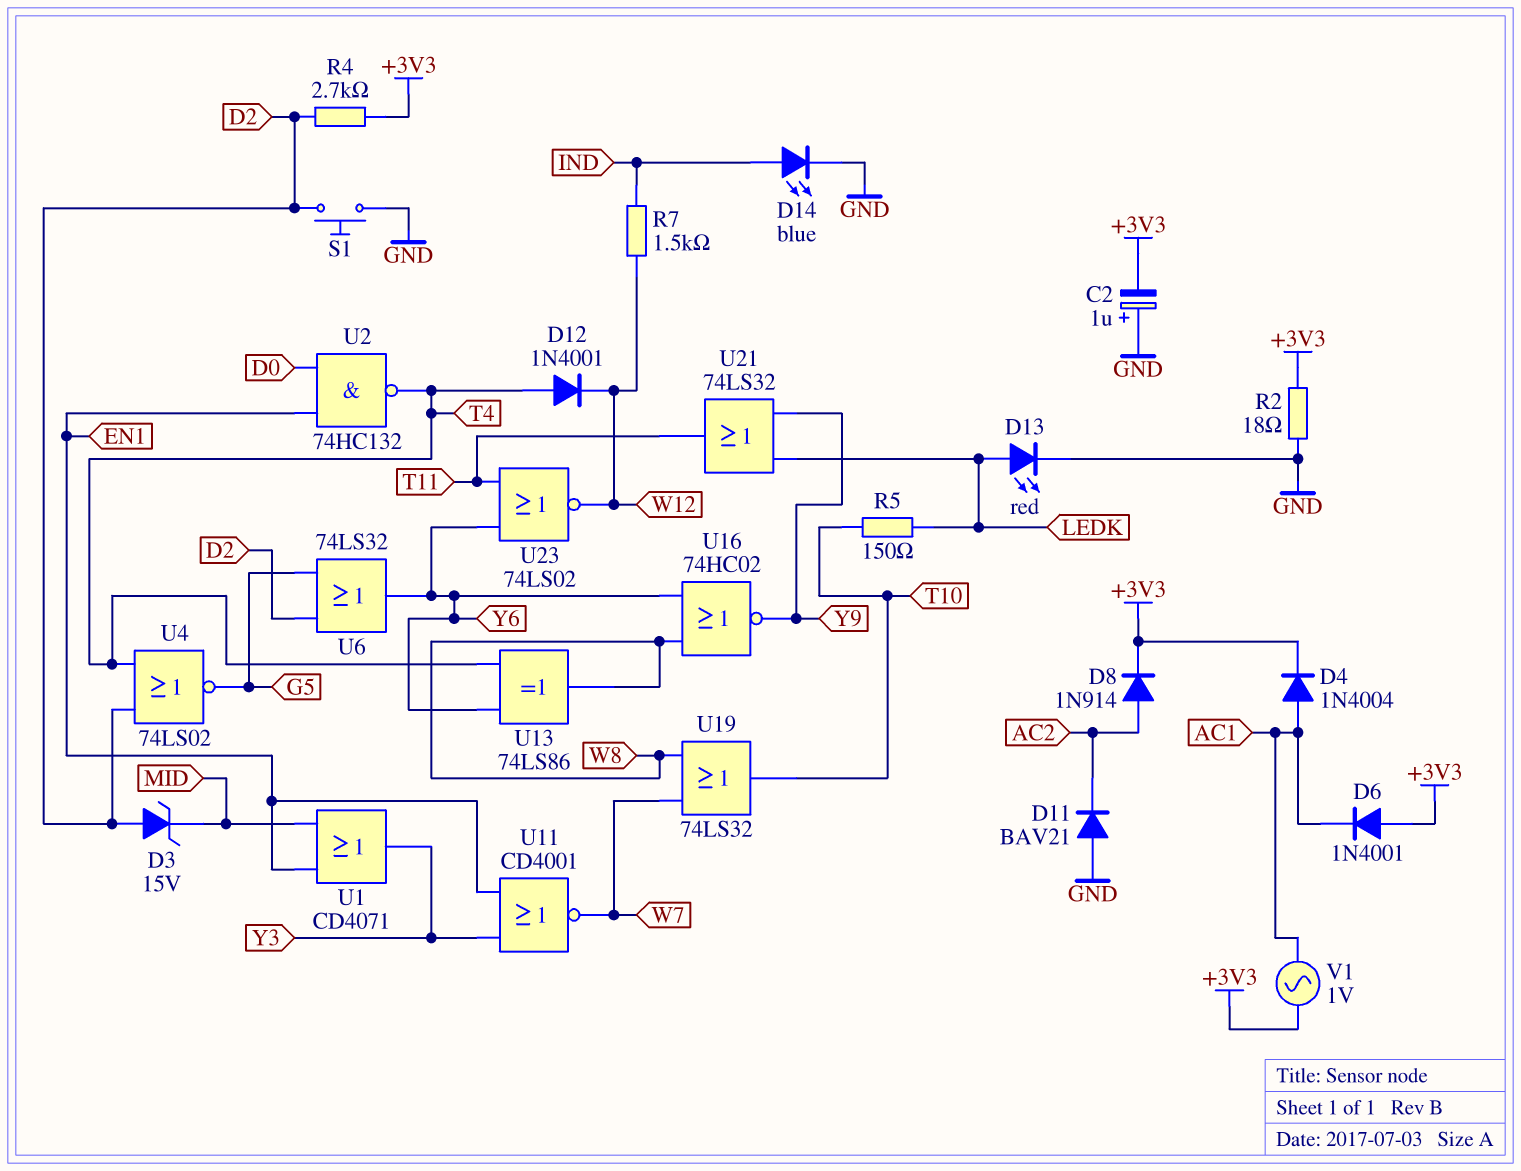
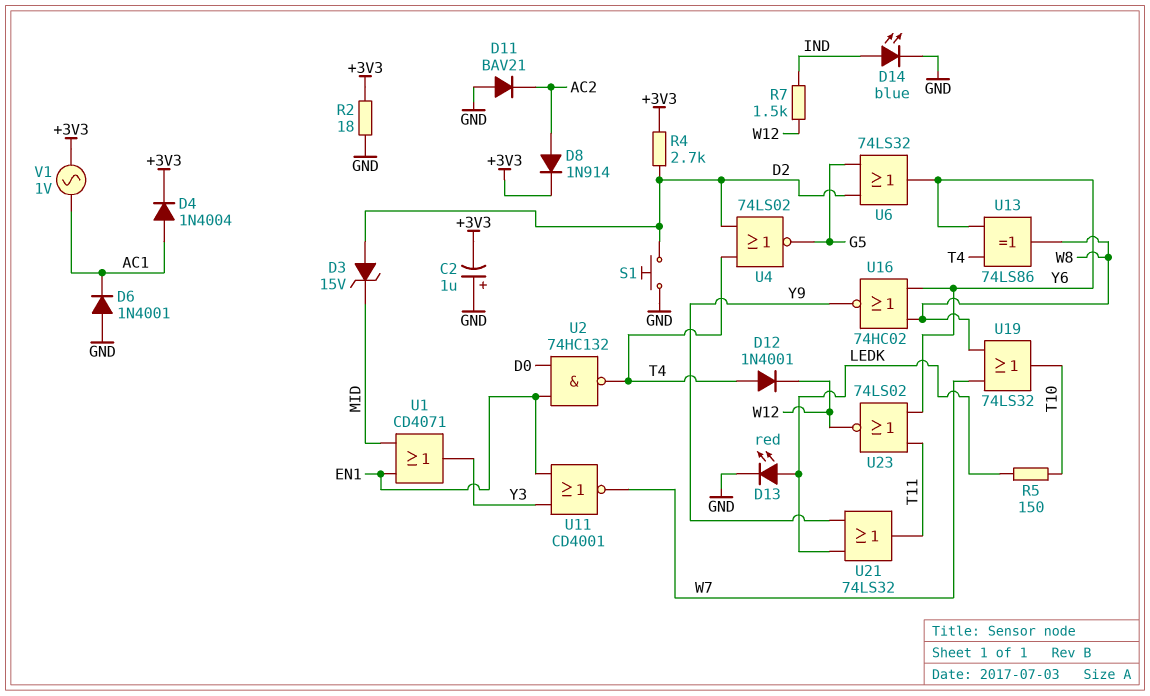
D6: diode 1N4001 (A +3V3, K AC1) -> diode 1N4001 (A GND, K AC1)

